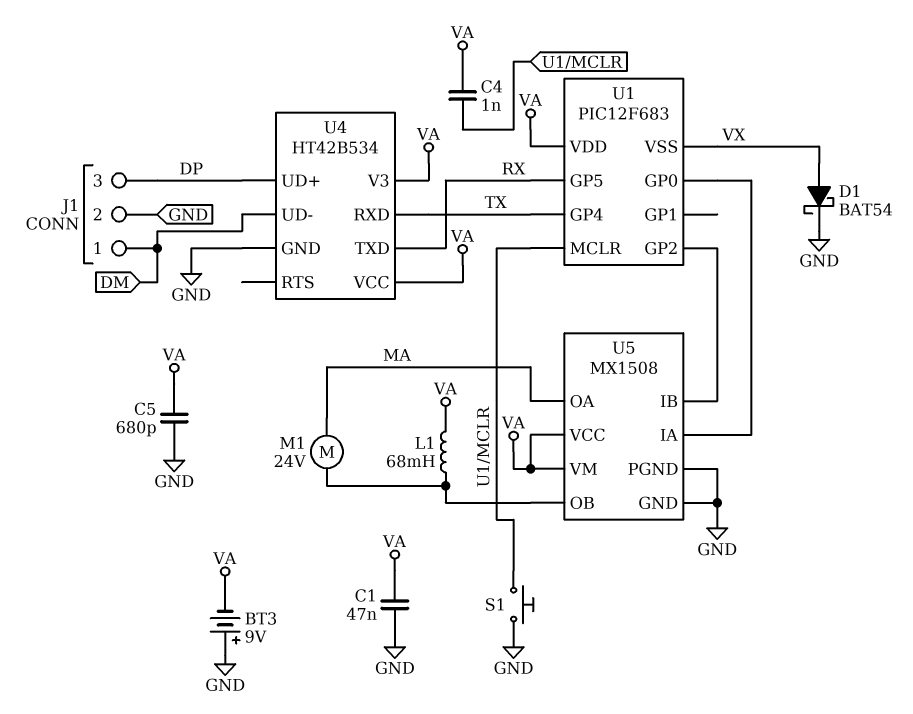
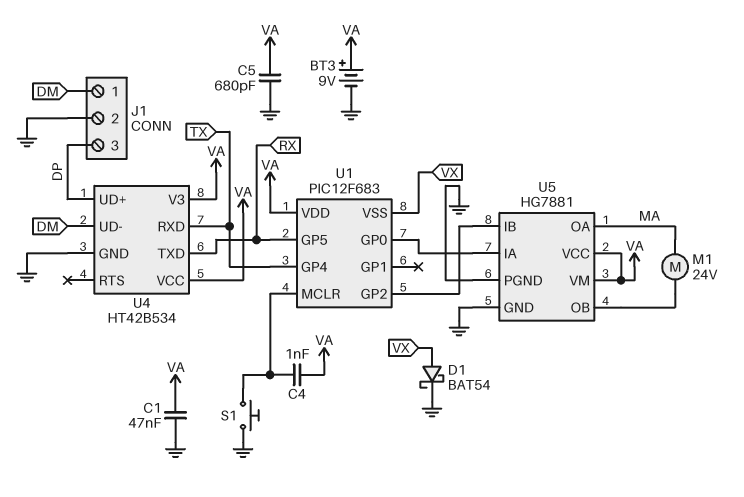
BT3: 9V (plus GND, minus VA) -> 9V (plus VA, minus GND)
L1: 68mH (U5/OB, VA) -> none
U5: MX1508 -> HG7881

